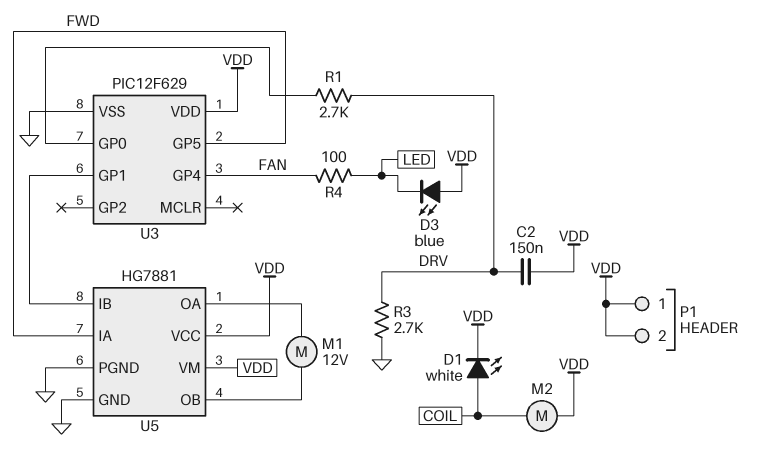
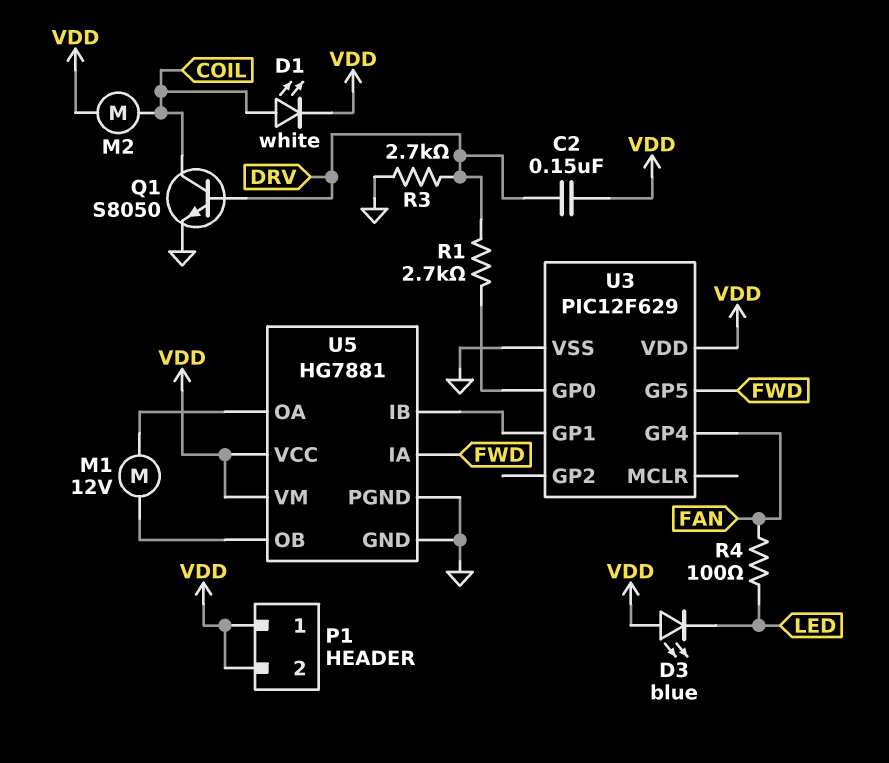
Q1: none -> NPN S8050 (B DRV, C COIL, E GND)

